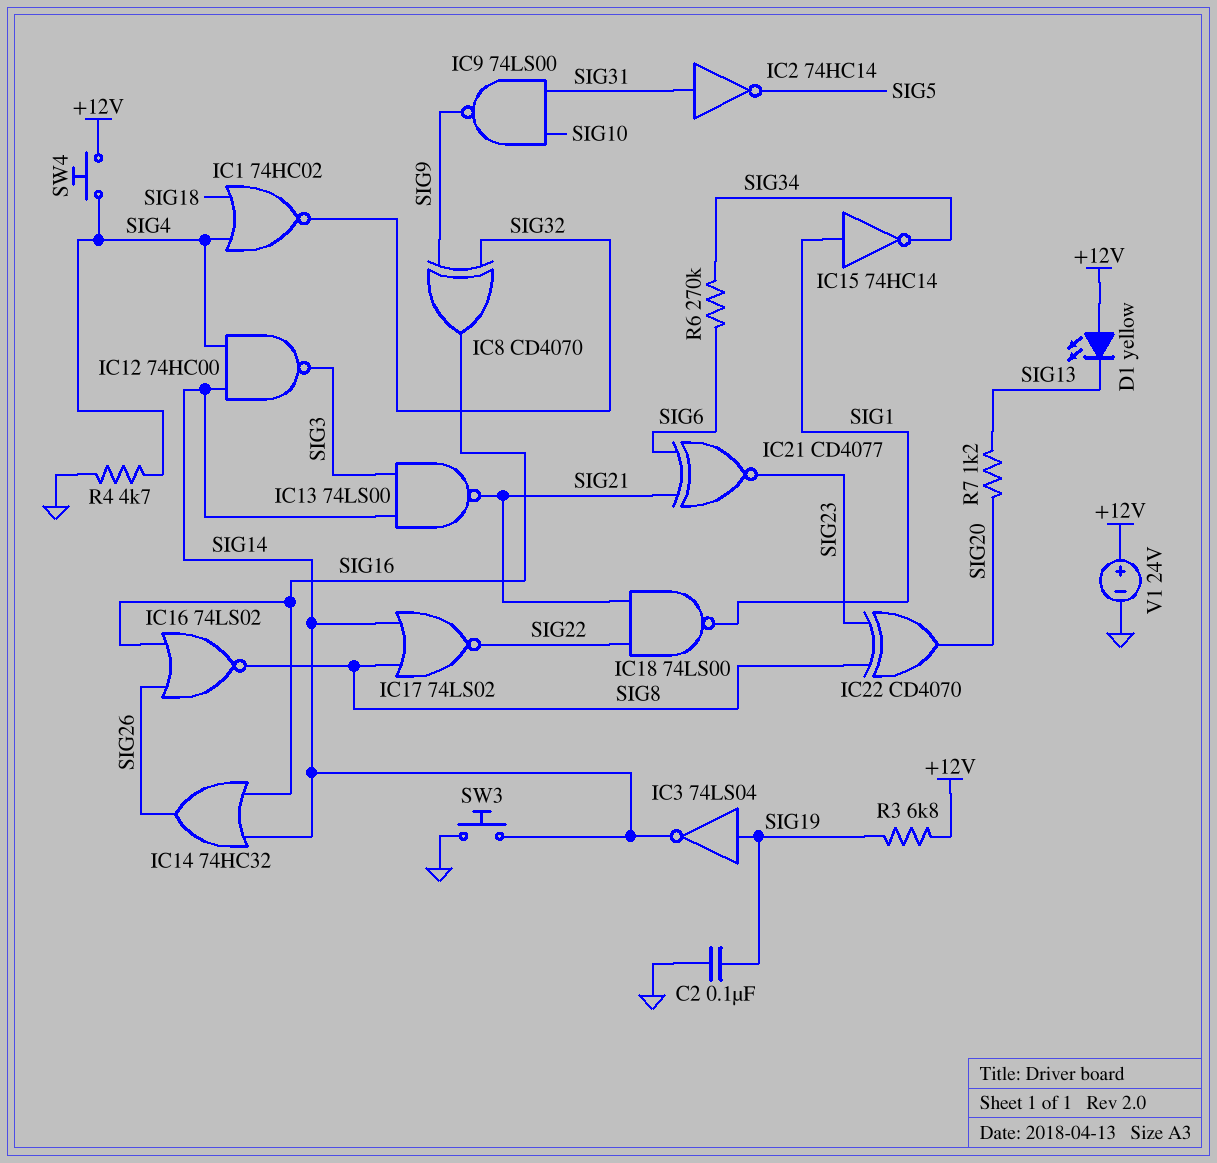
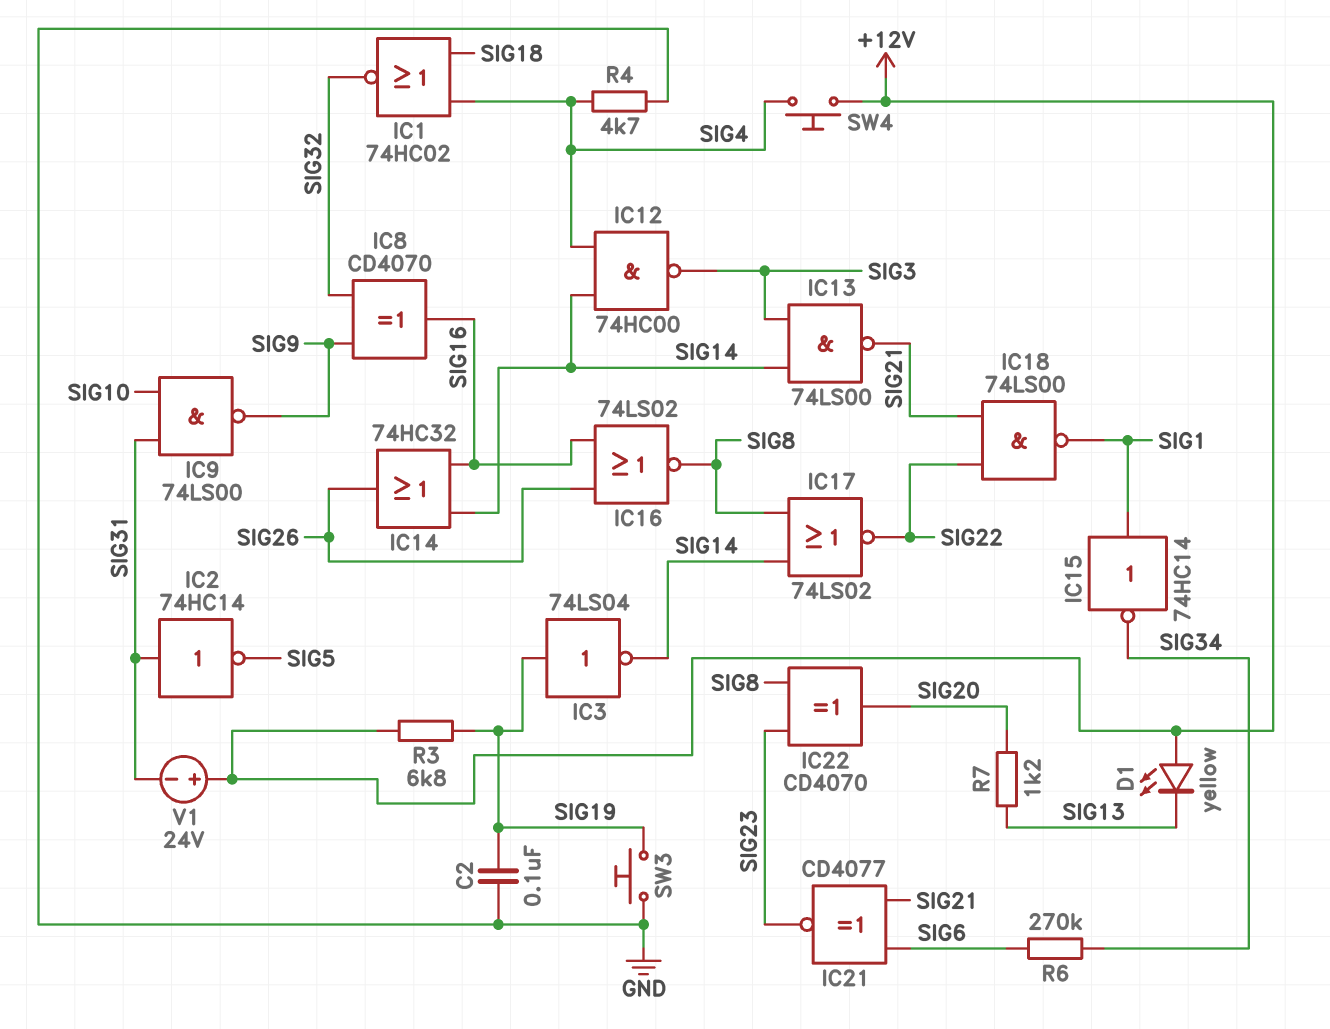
SW3: button (GND, SIG14) -> button (GND, SIG19)
V1: 24V (plus +12V, minus GND) -> 24V (plus +12V, minus SIG31)

